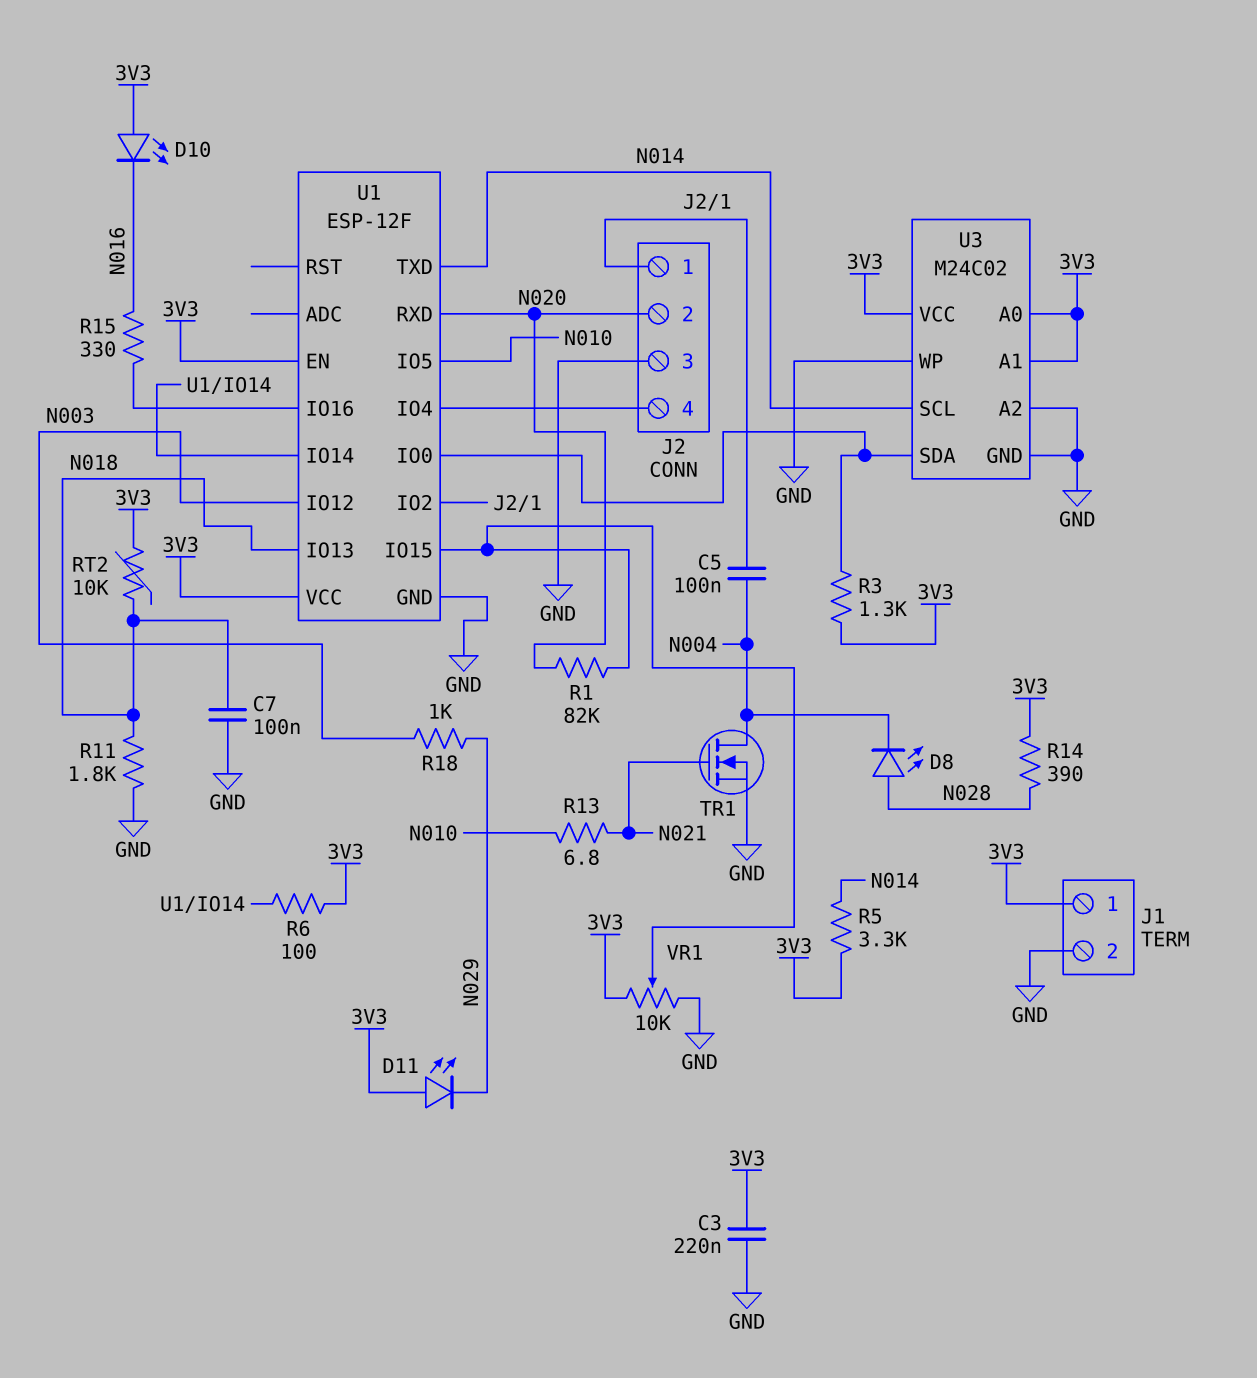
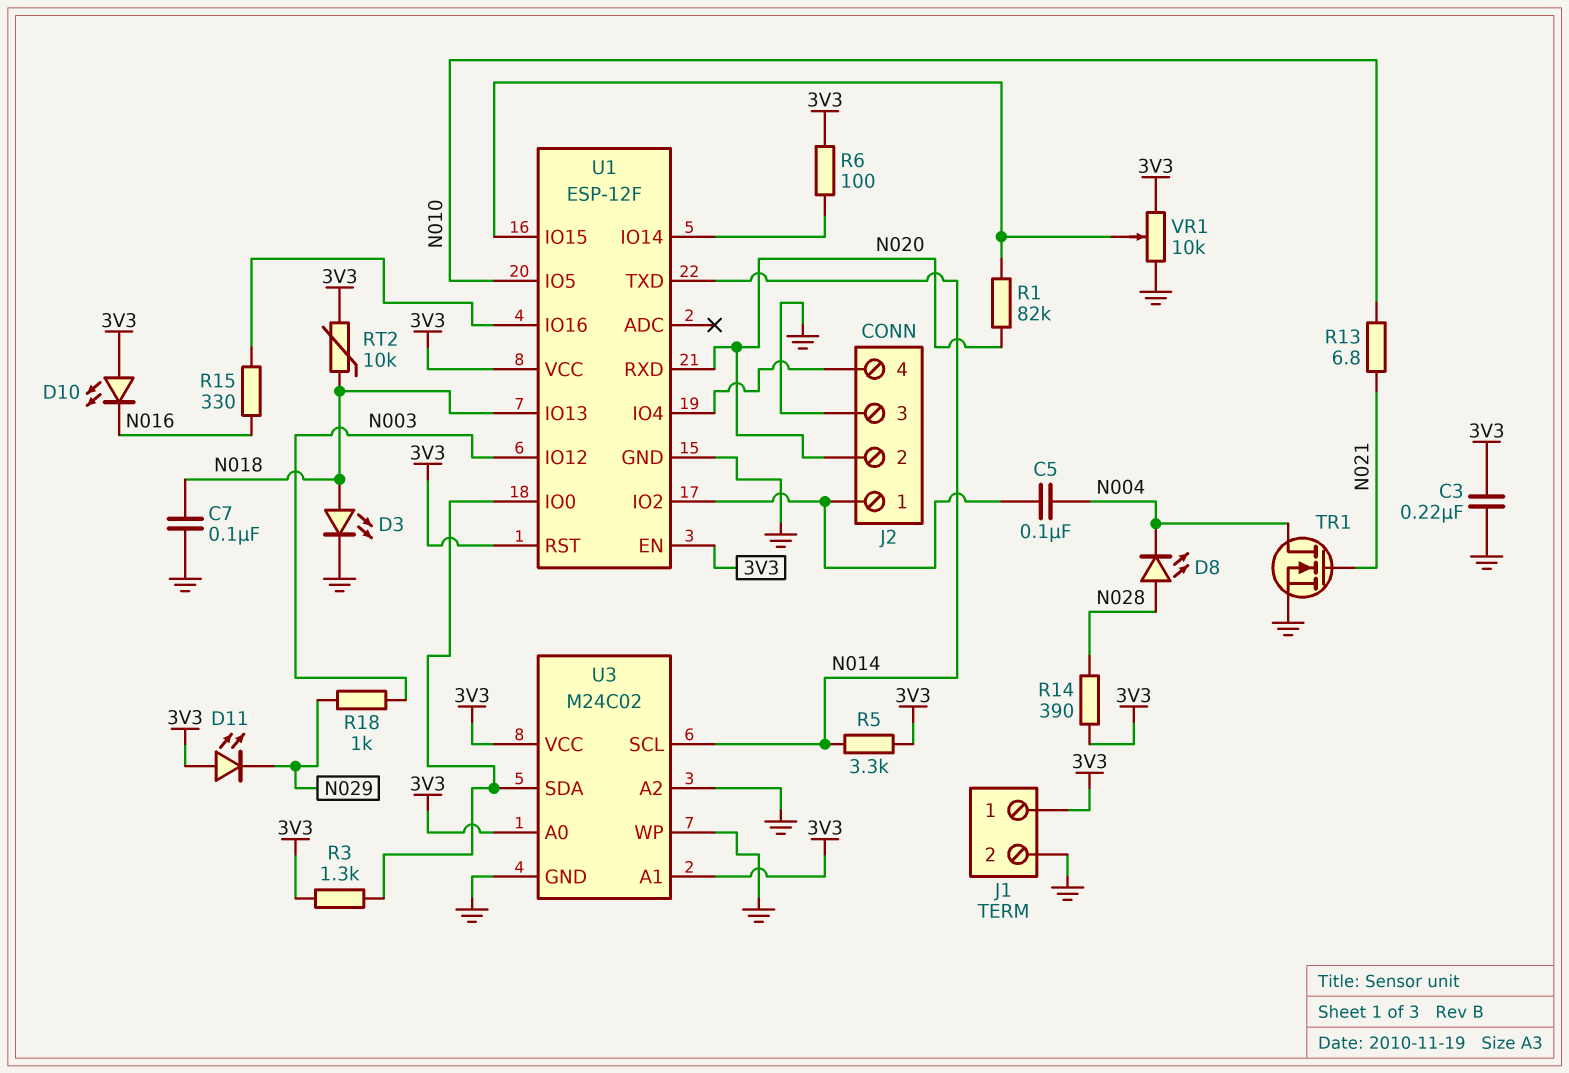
D3: none -> LED (A N018, K GND)
R11: 1.8k (GND, N018) -> none
U1 pin RST: none -> 3V3

